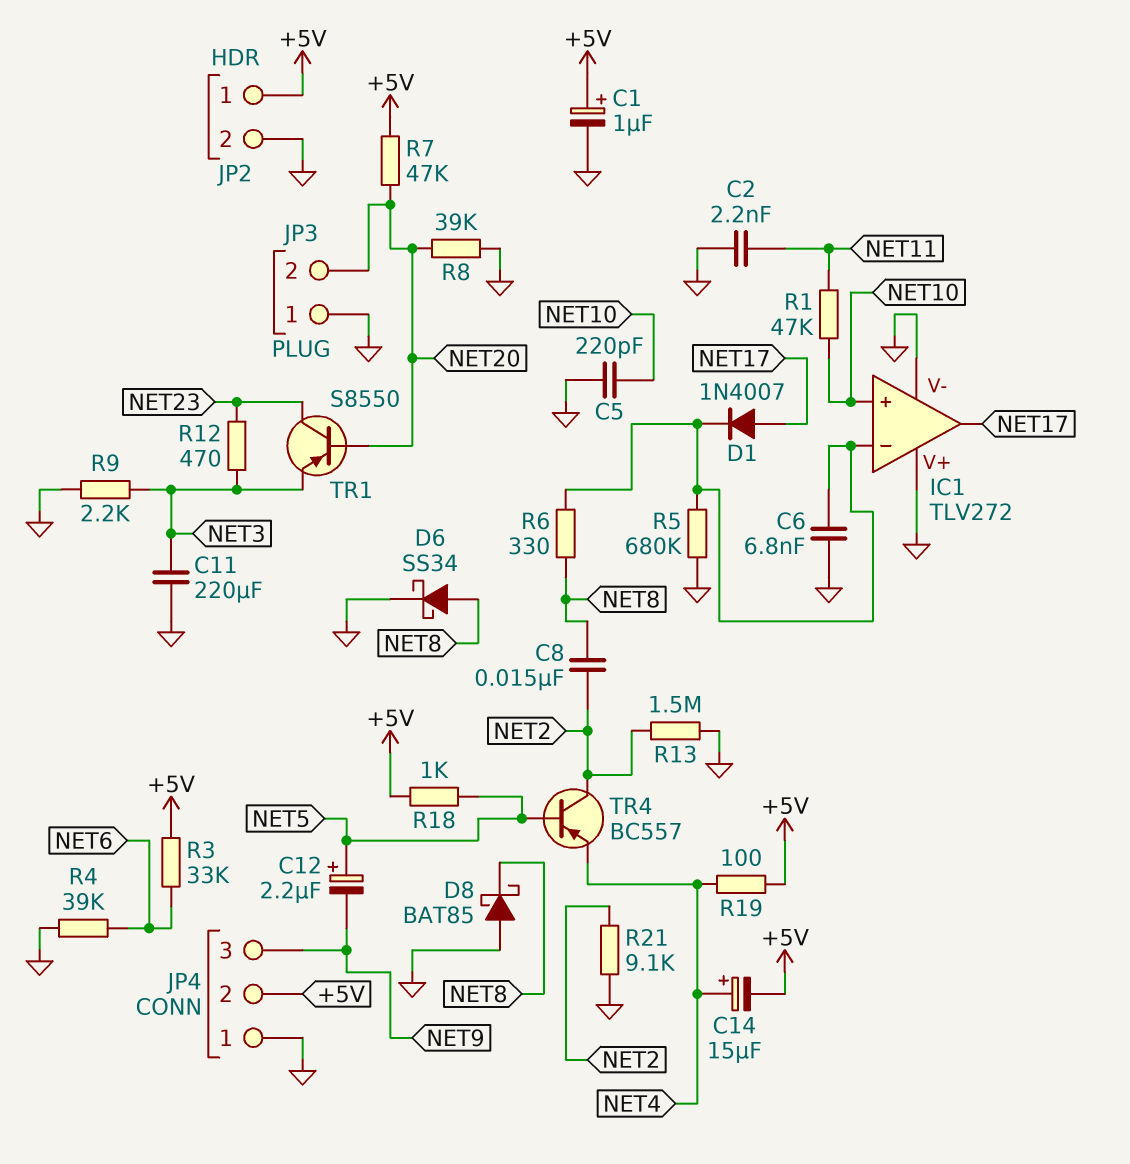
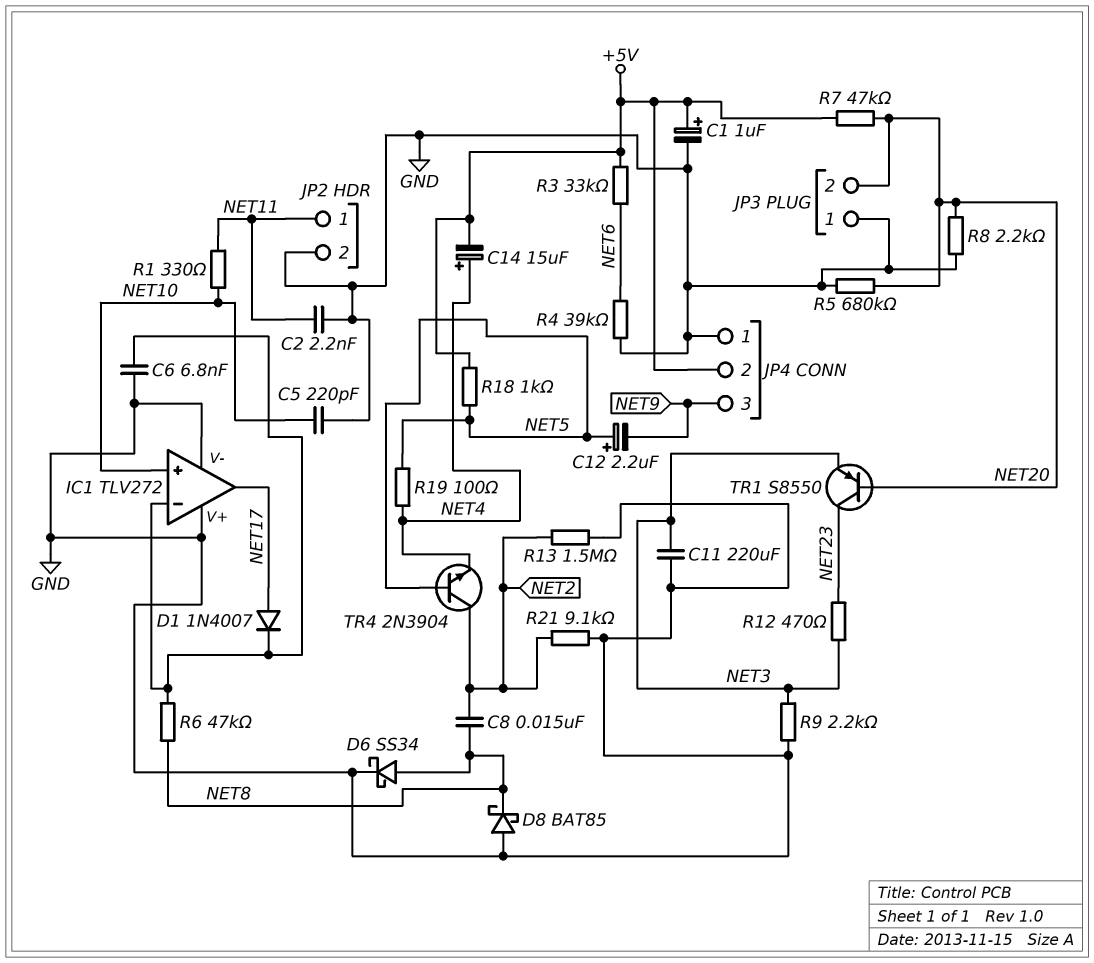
JP2 pin 1: +5V -> NET11
R1: 47k (NET10, NET11) -> 330 (NET10, NET11)
R5: 680k (GND, IC1/in-) -> 680k (GND, NET20)
R6: 330 (IC1/in-, NET8) -> 47k (IC1/in-, NET8)
R8: 39k (GND, NET20) -> 2.2k (GND, NET20)
R19: 100 (+5V, NET4) -> 100 (NET4, NET5)
TR4: PNP BC557 (B NET5, C NET2, E NET4) -> NPN 2N3904 (B NET5, C NET2, E NET4)

